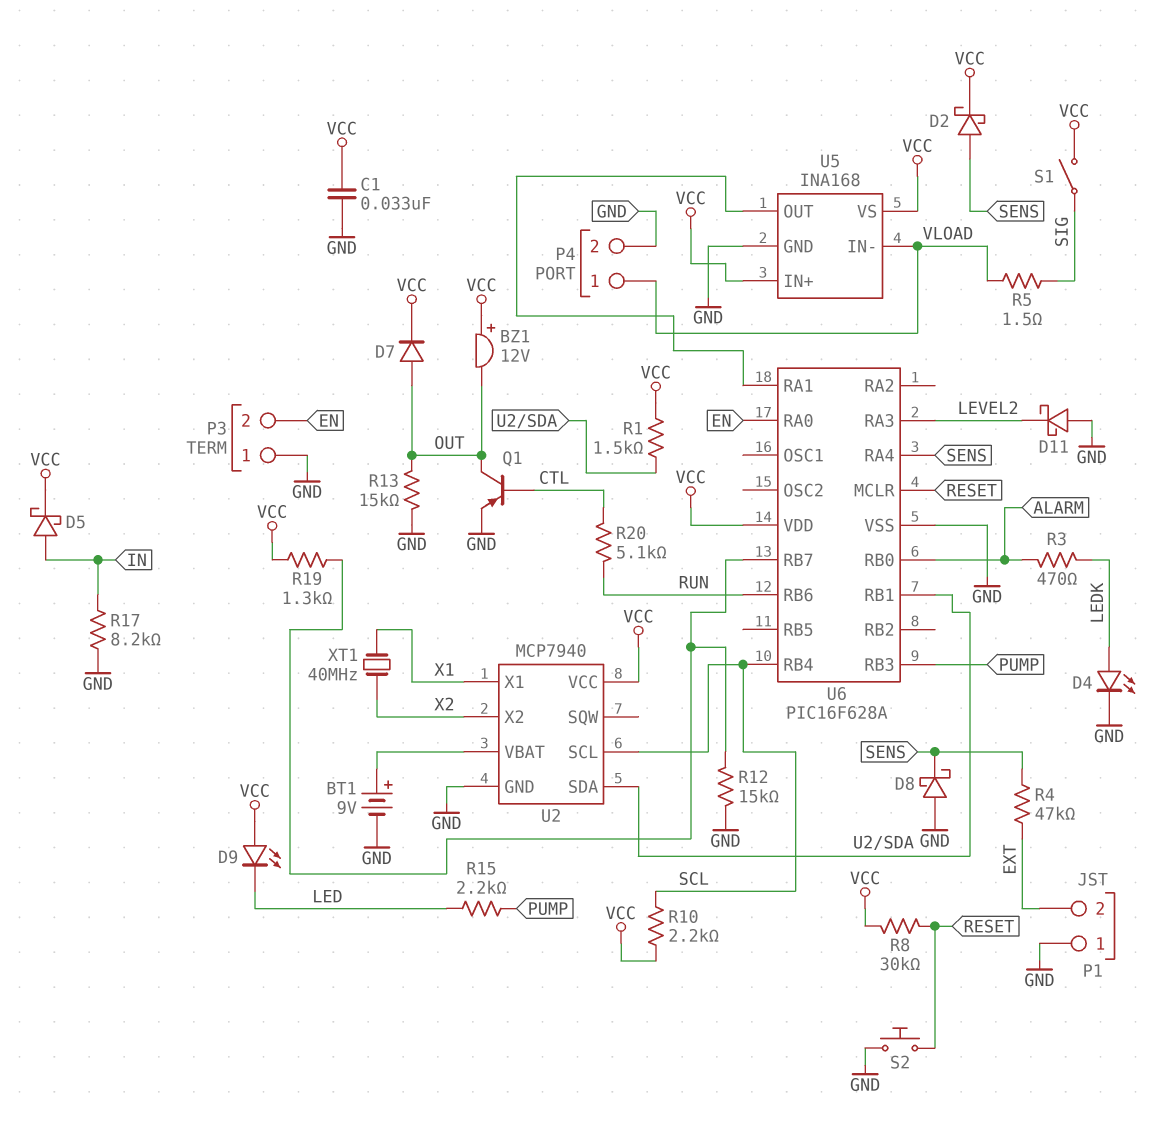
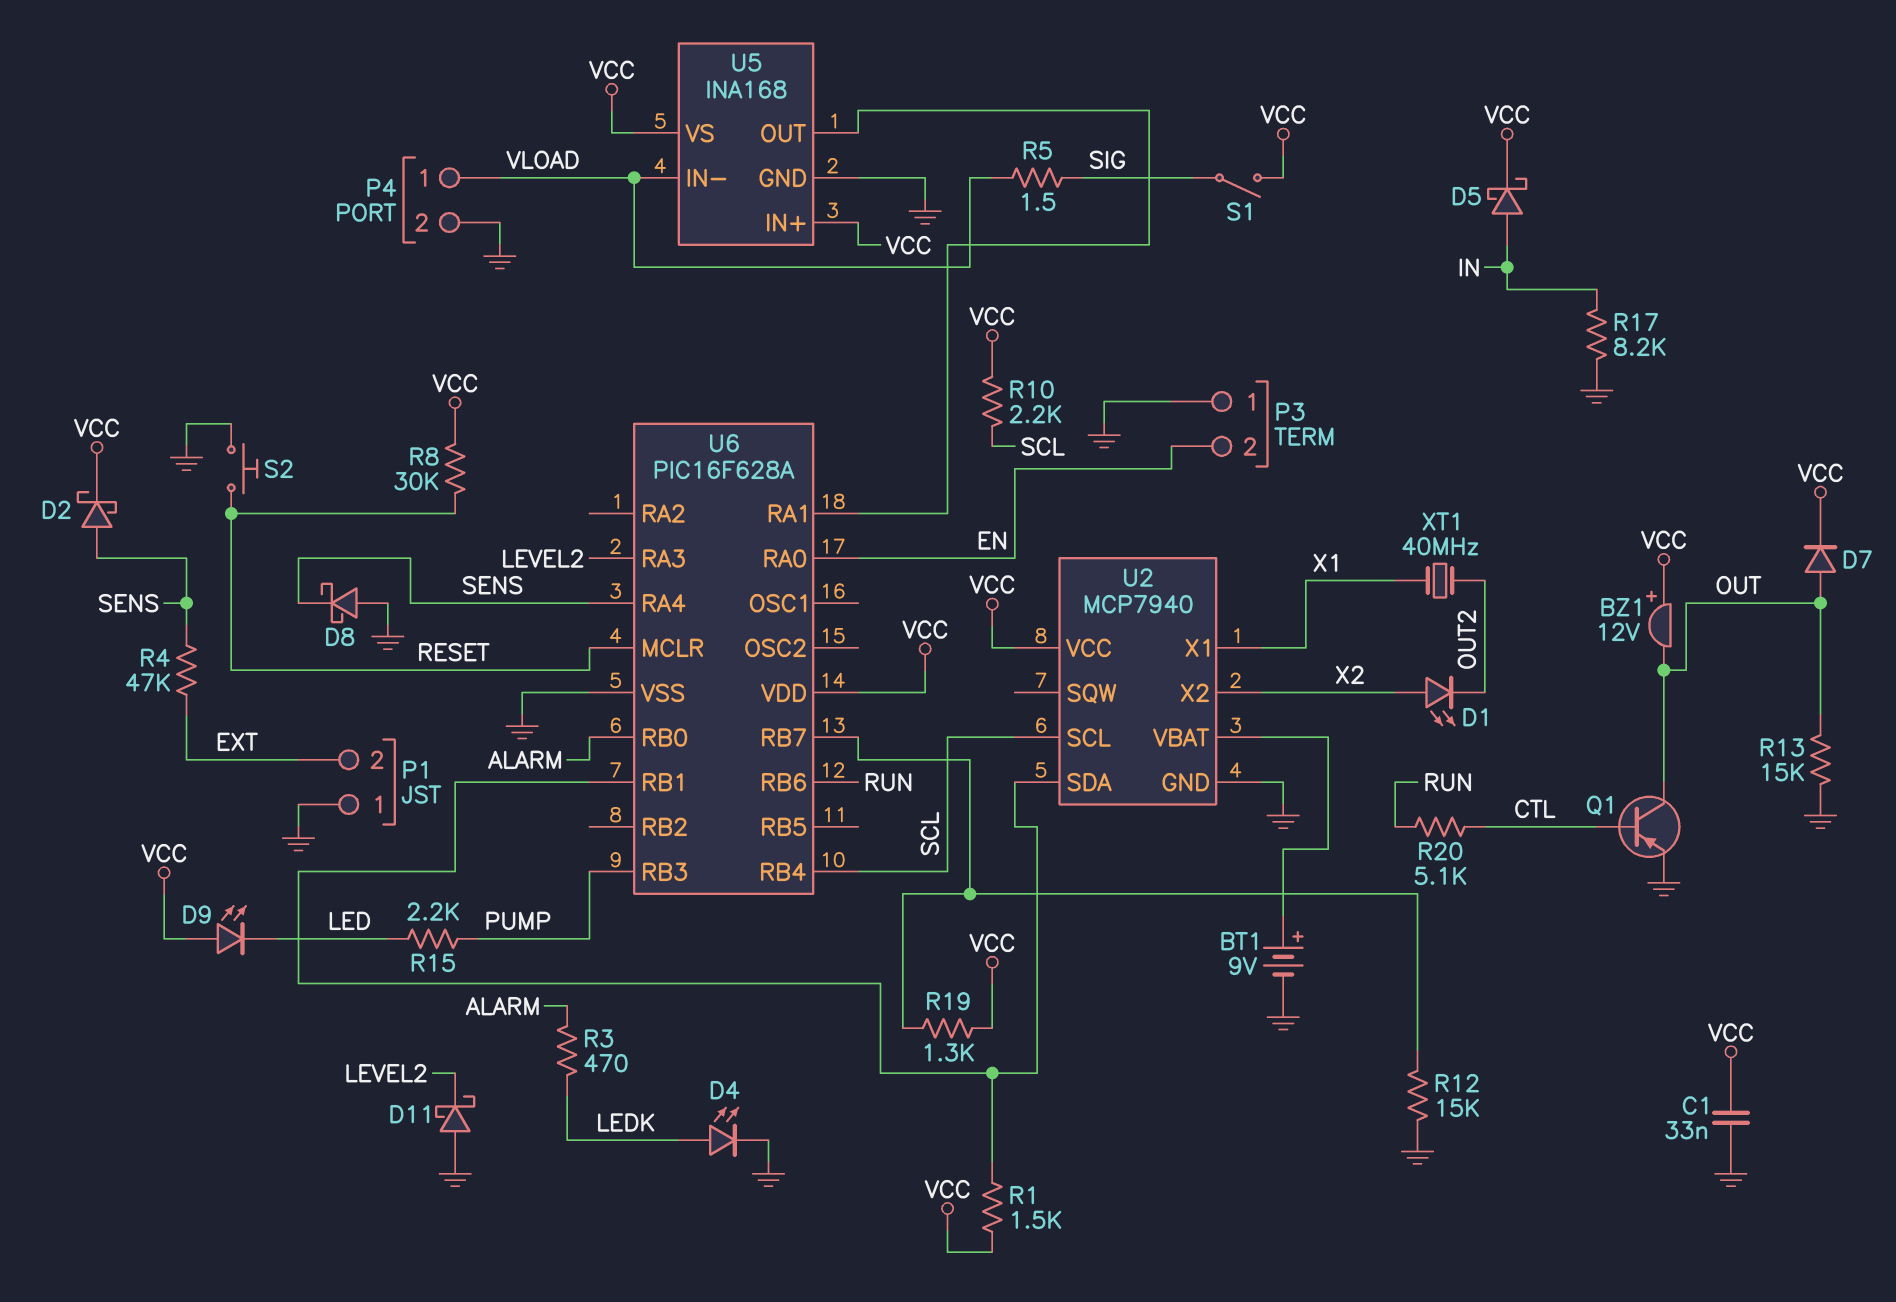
D1: none -> LED (A X2, K OUT2)
XT1: 40MHz (X1, X2) -> 40MHz (OUT2, X1)

